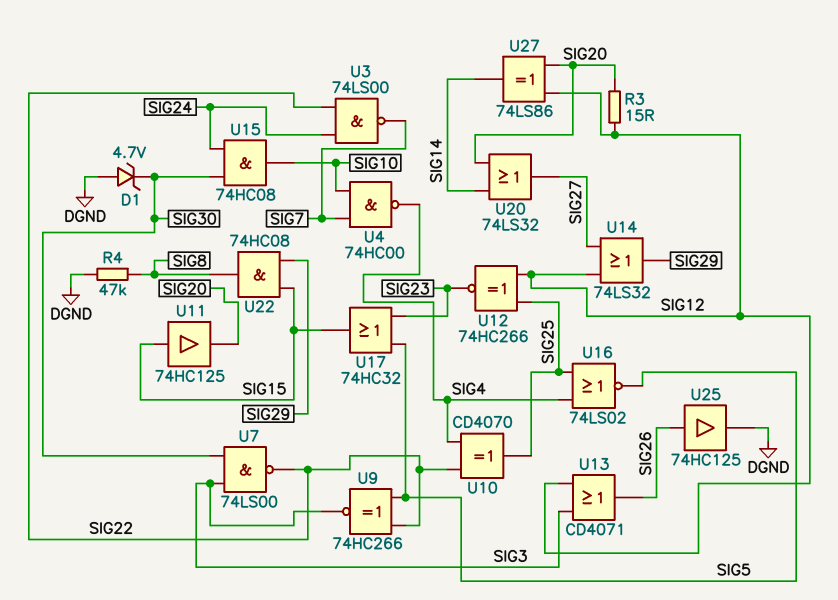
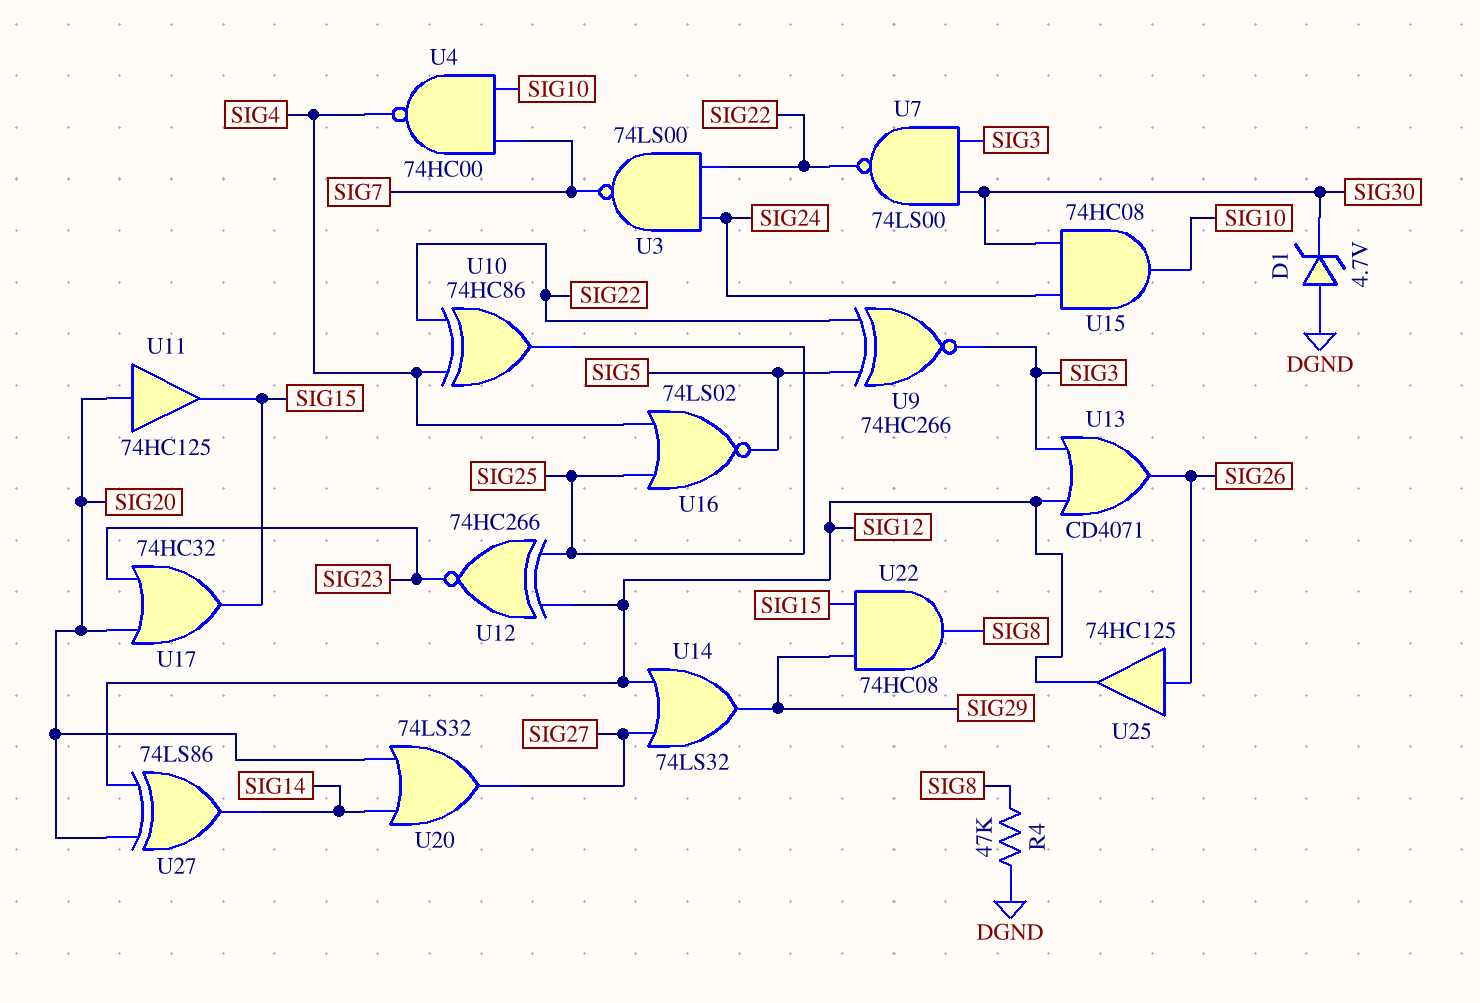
R3: 15 (SIG12, SIG20) -> none
U10: XOR CD4070 (in SIG4, in SIG22, out SIG25) -> XOR 74HC86 (in SIG4, in SIG22, out SIG25)
U11: buffer 74HC125 (in SIG15, out SIG20) -> buffer 74HC125 (in SIG20, out SIG15)
U17: OR 74HC32 (in SIG5, in SIG23, out SIG15) -> OR 74HC32 (in SIG20, in SIG23, out SIG15)
U25: buffer 74HC125 (in SIG26, out DGND) -> buffer 74HC125 (in SIG26, out SIG12)

